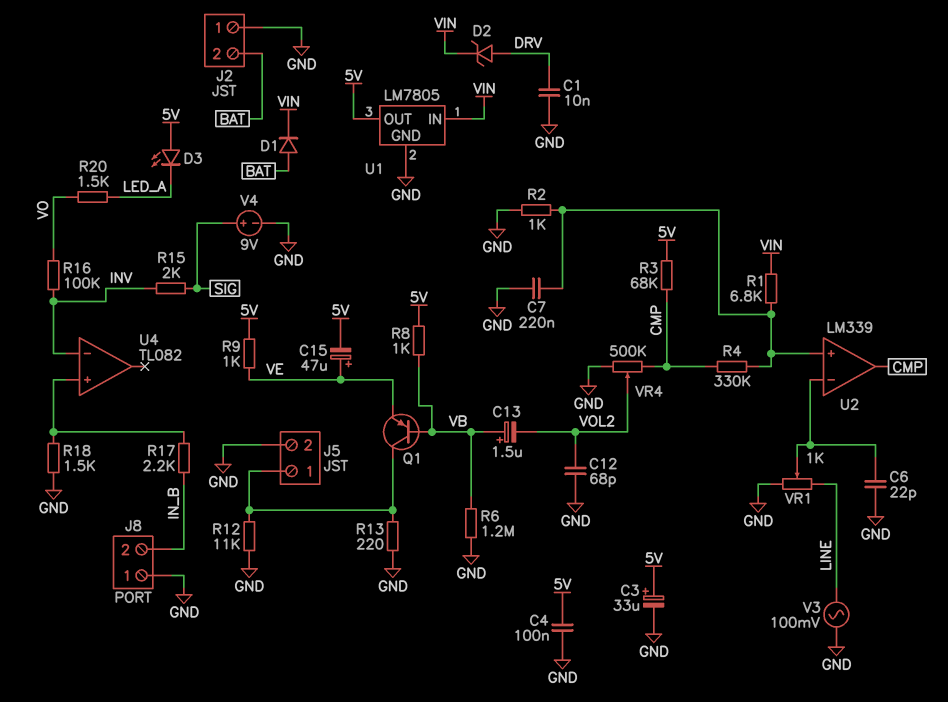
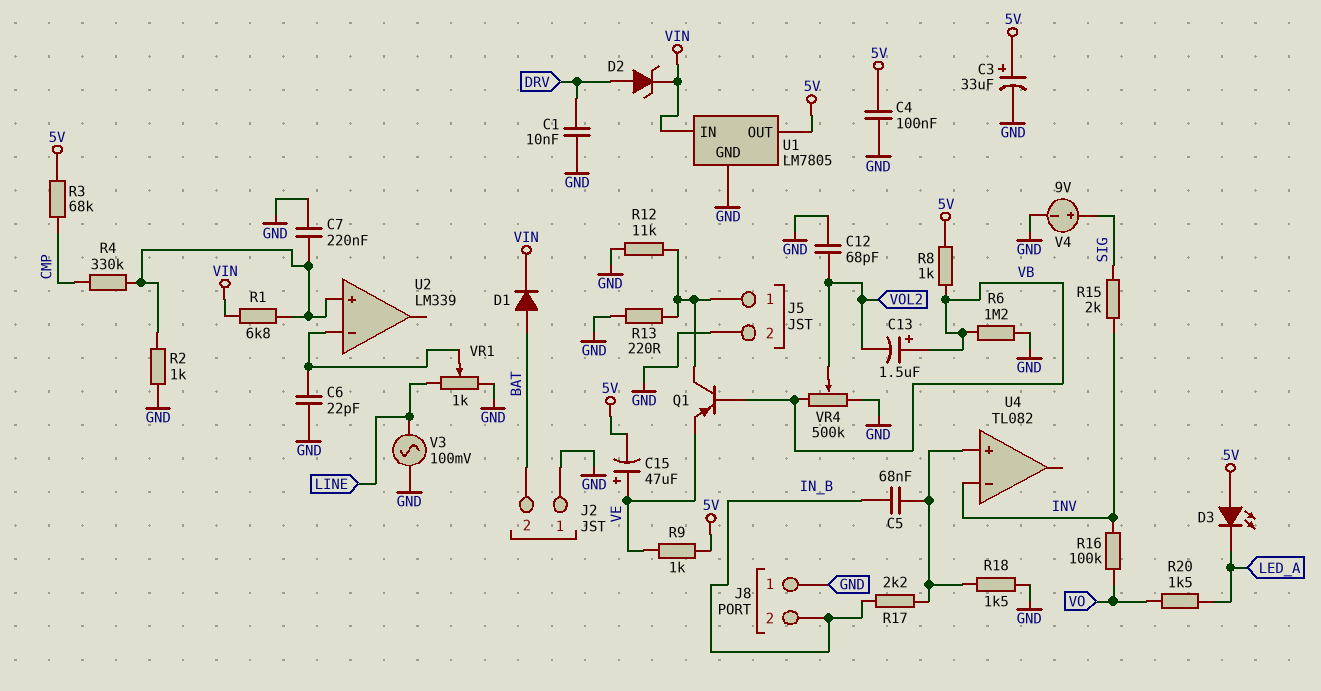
C5: none -> 68nF (IN_B, U4/in+)
U2 pin out: CMP -> none
VR4: 500k (CMP, GND, wiper VOL2) -> 500k (GND, VB, wiper VOL2)

